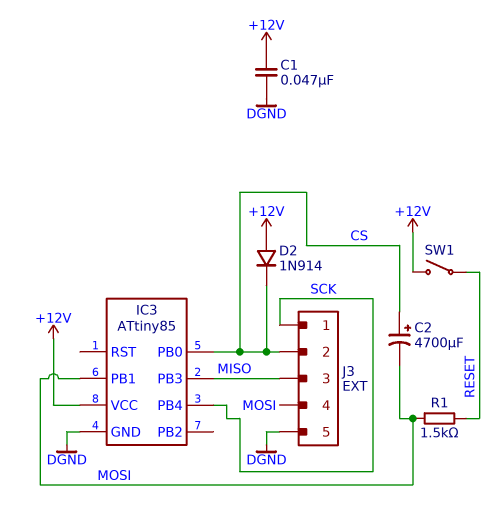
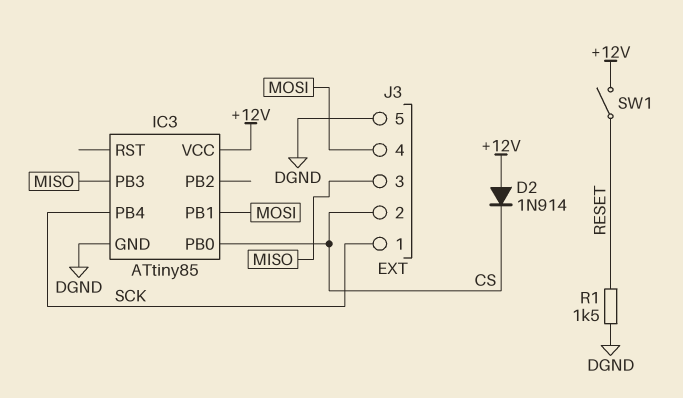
C1: 47nF (+12V, DGND) -> none
C2: 4700uF (plus CS, minus MOSI) -> none
R1: 1.5k (MOSI, RESET) -> 1.5k (DGND, RESET)

